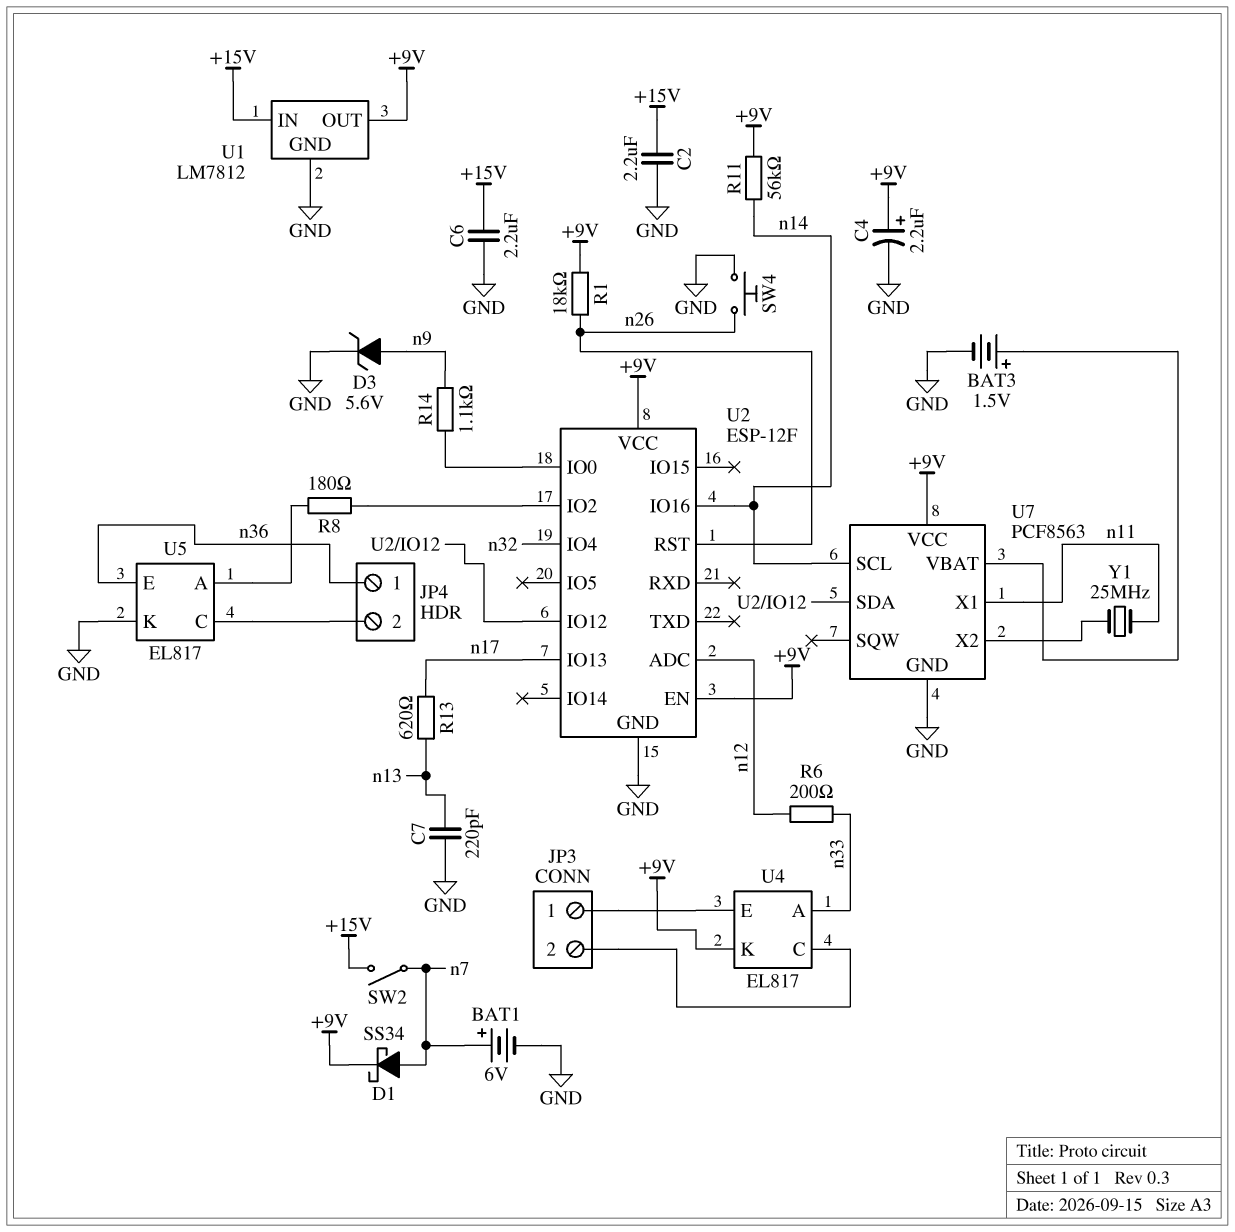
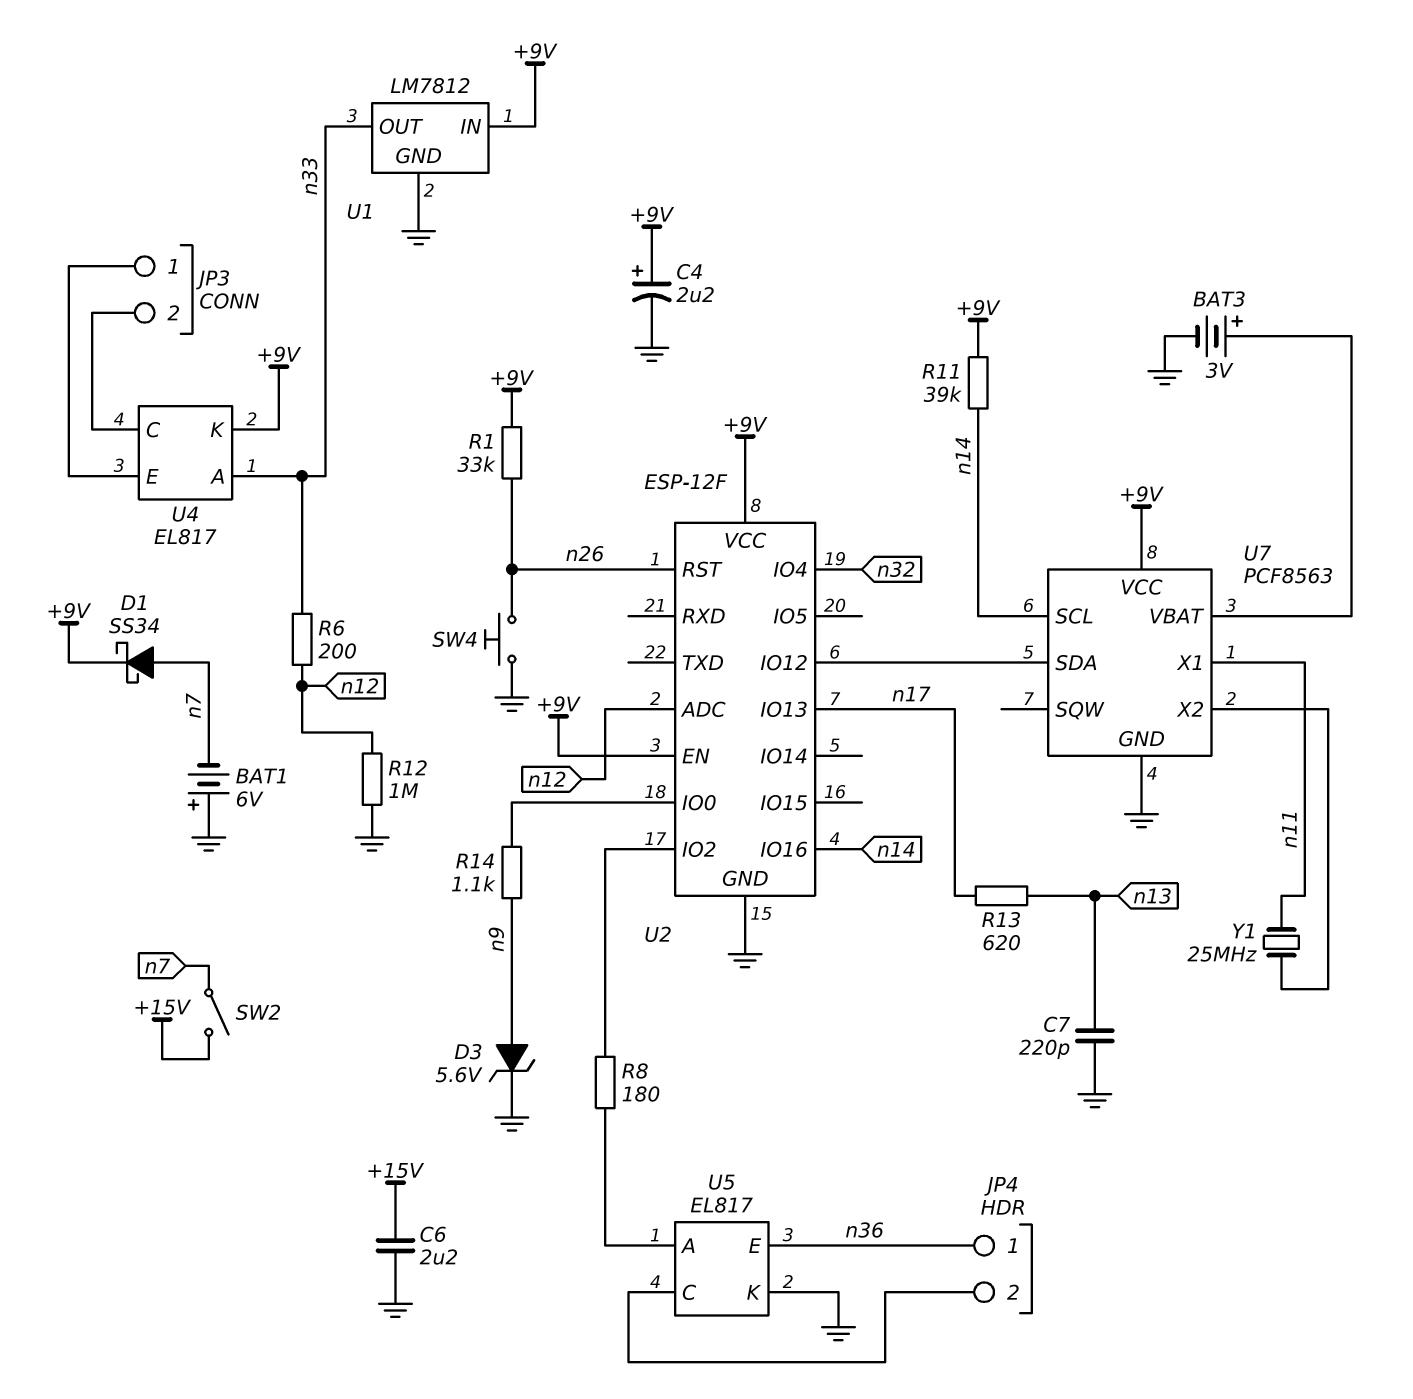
BAT1: 6V (plus n7, minus GND) -> 6V (plus GND, minus n7)
BAT3: 1.5V (plus U7/VBAT, minus GND) -> 3V (plus U7/VBAT, minus GND)
C2: 2.2uF (+15V, GND) -> none
R1: 18k (+9V, n26) -> 33k (+9V, n26)
R11: 56k (+9V, n14) -> 39k (+9V, n14)
R12: none -> 1M (GND, n12)
U1 pin IN: +15V -> +9V
U1 pin OUT: +9V -> n33

